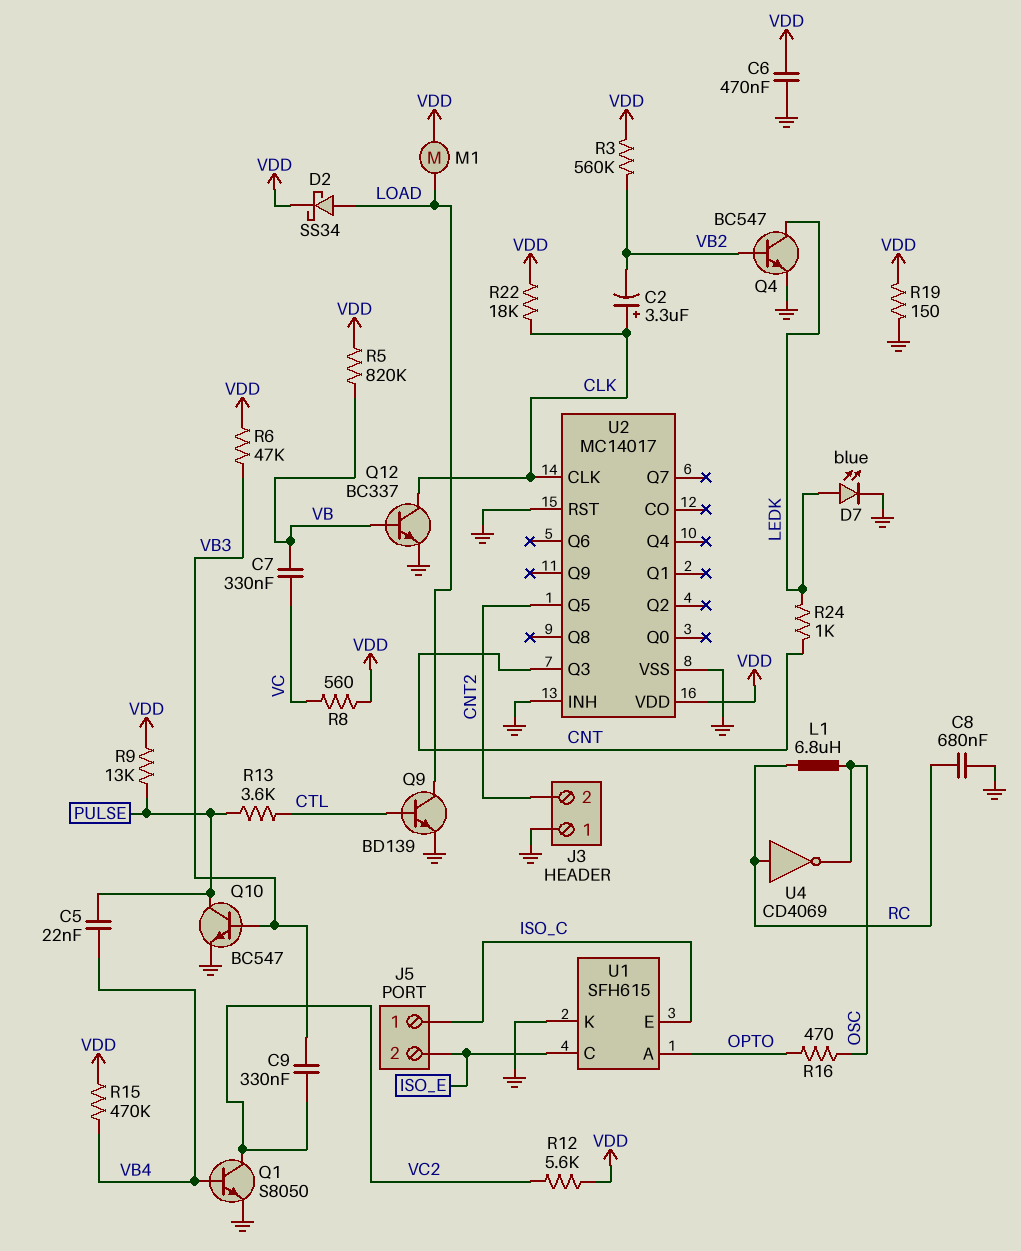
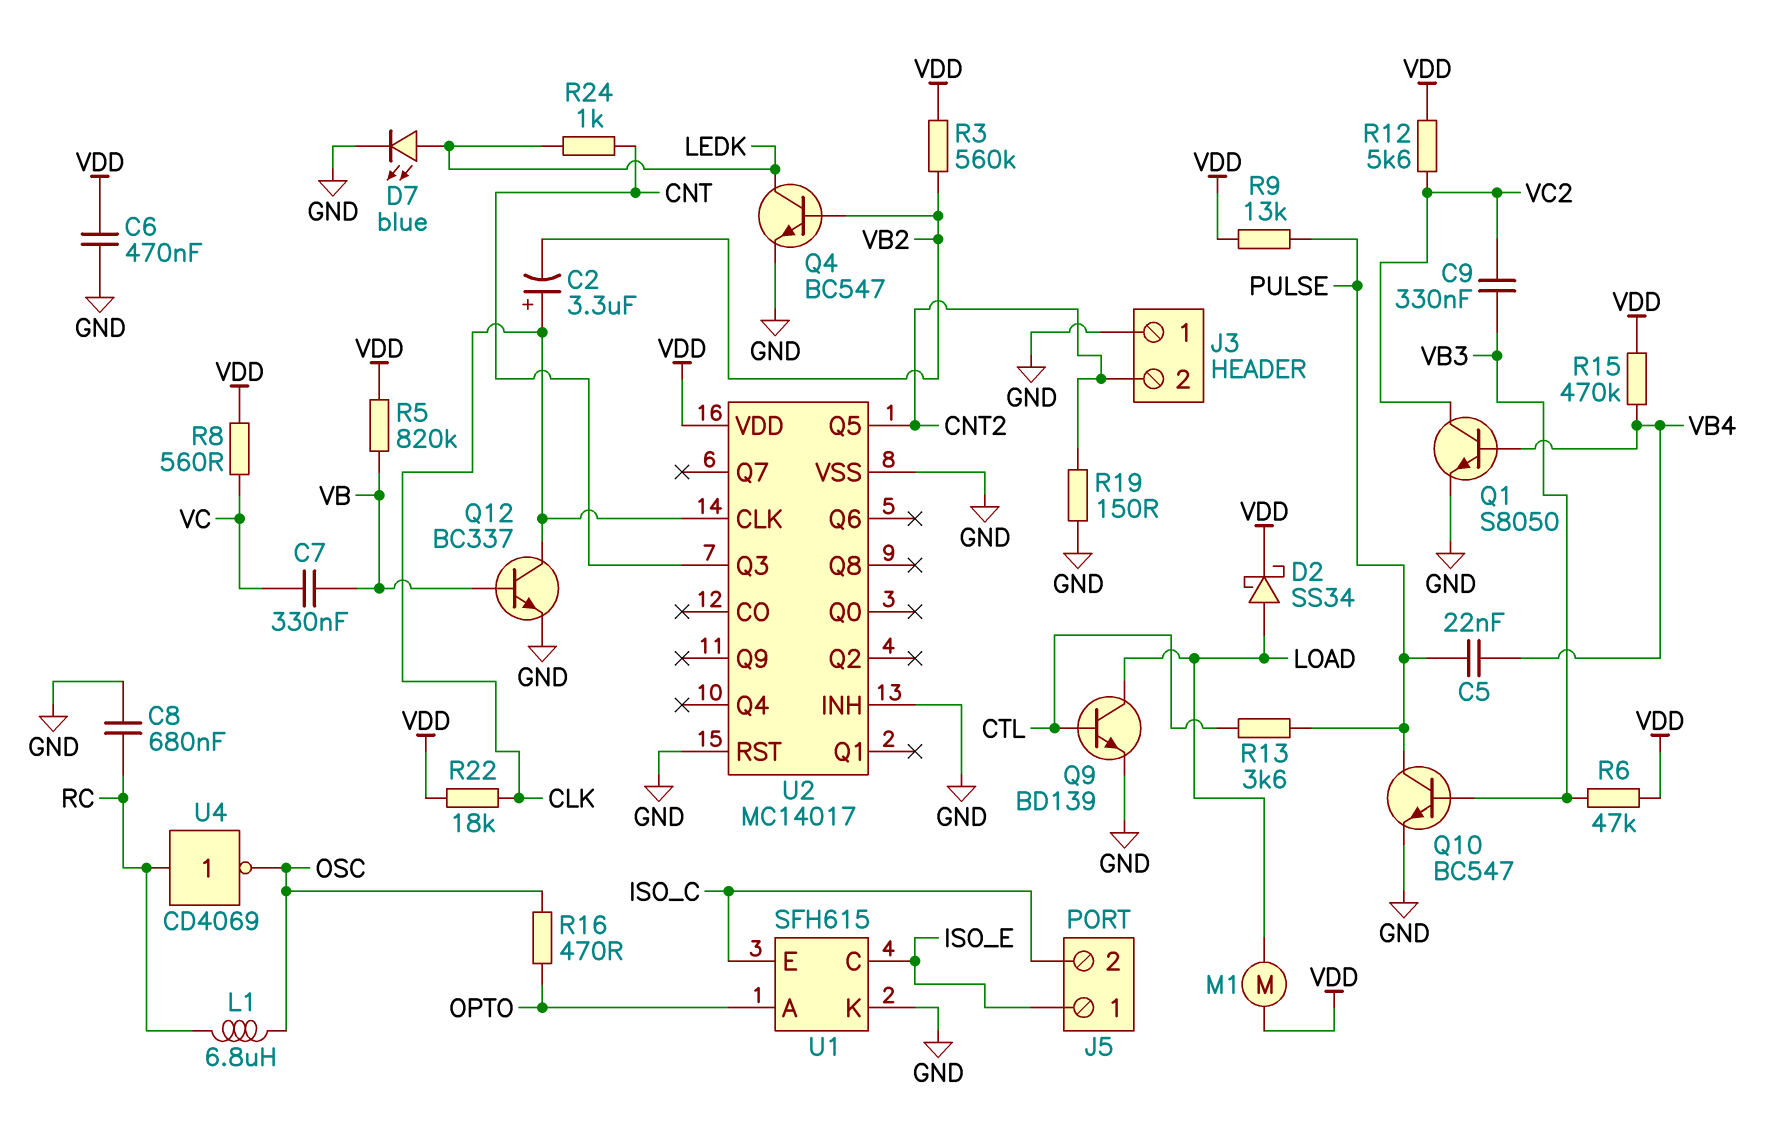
J5 pin 1: ISO_C -> ISO_E
J5 pin 2: ISO_E -> ISO_C
R19: 150 (GND, VDD) -> 150 (CNT2, GND)

